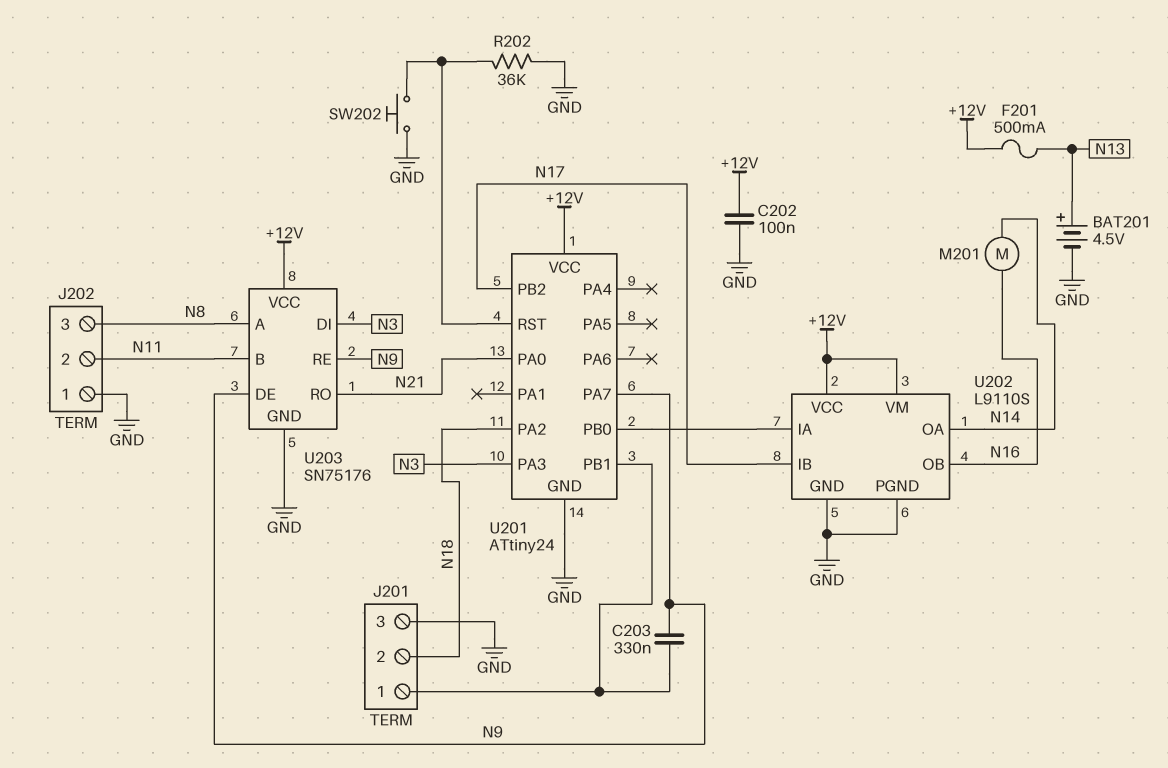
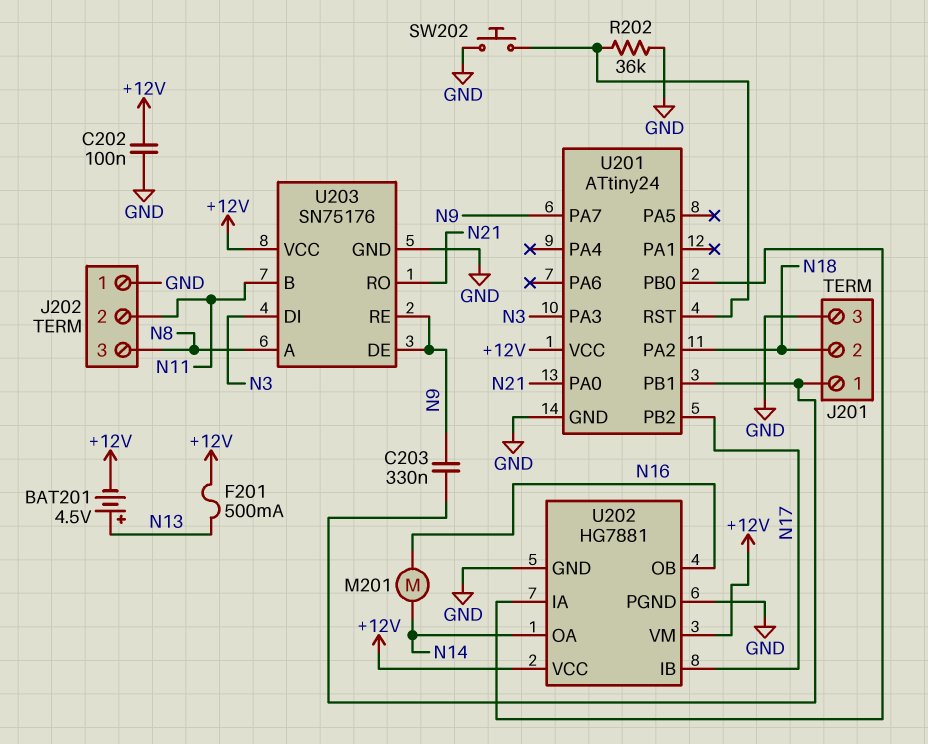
BAT201: 4.5V (plus N13, minus GND) -> 4.5V (plus N13, minus +12V)
U202: L9110S -> HG7881

